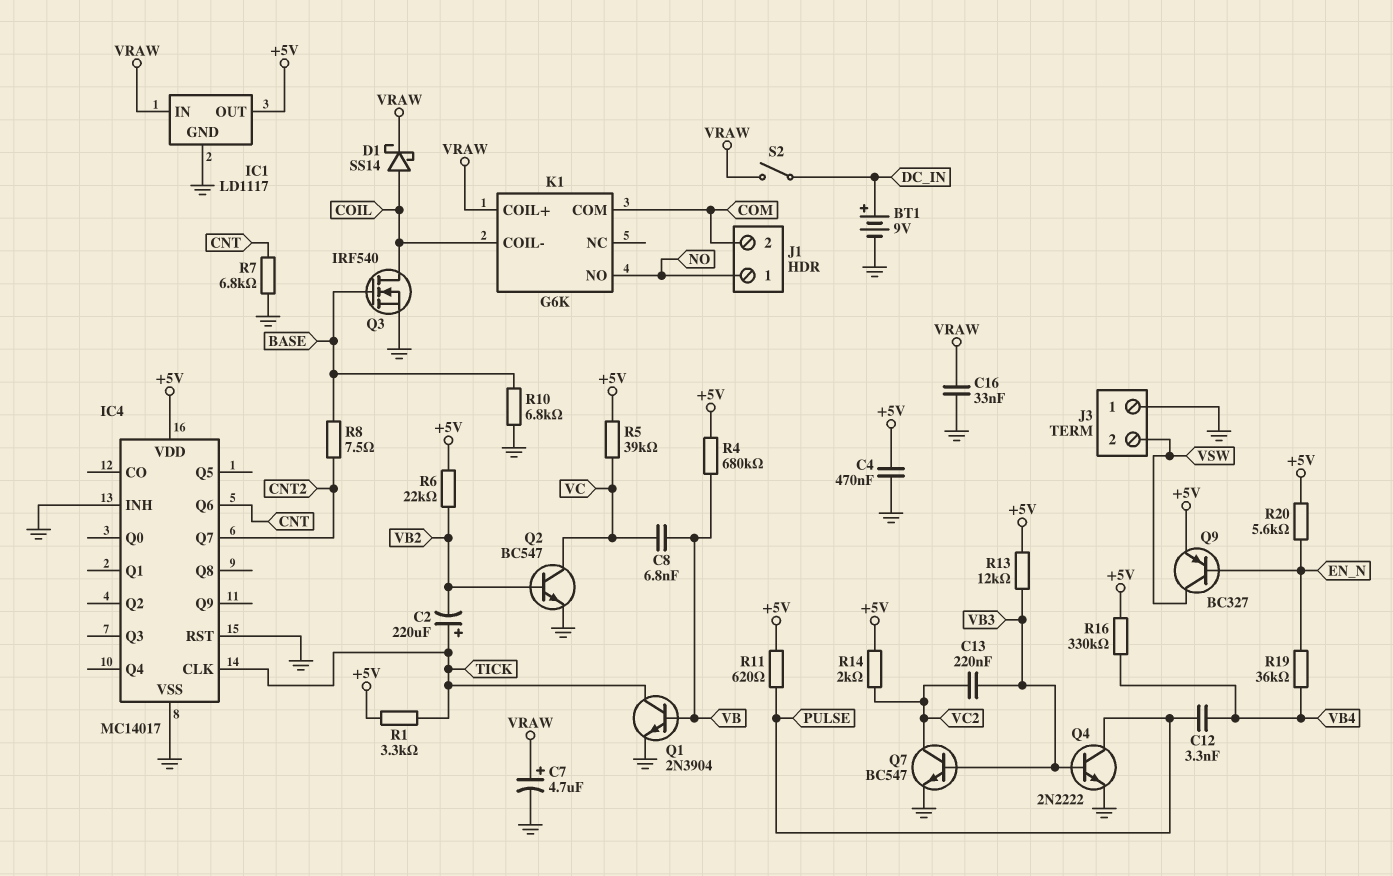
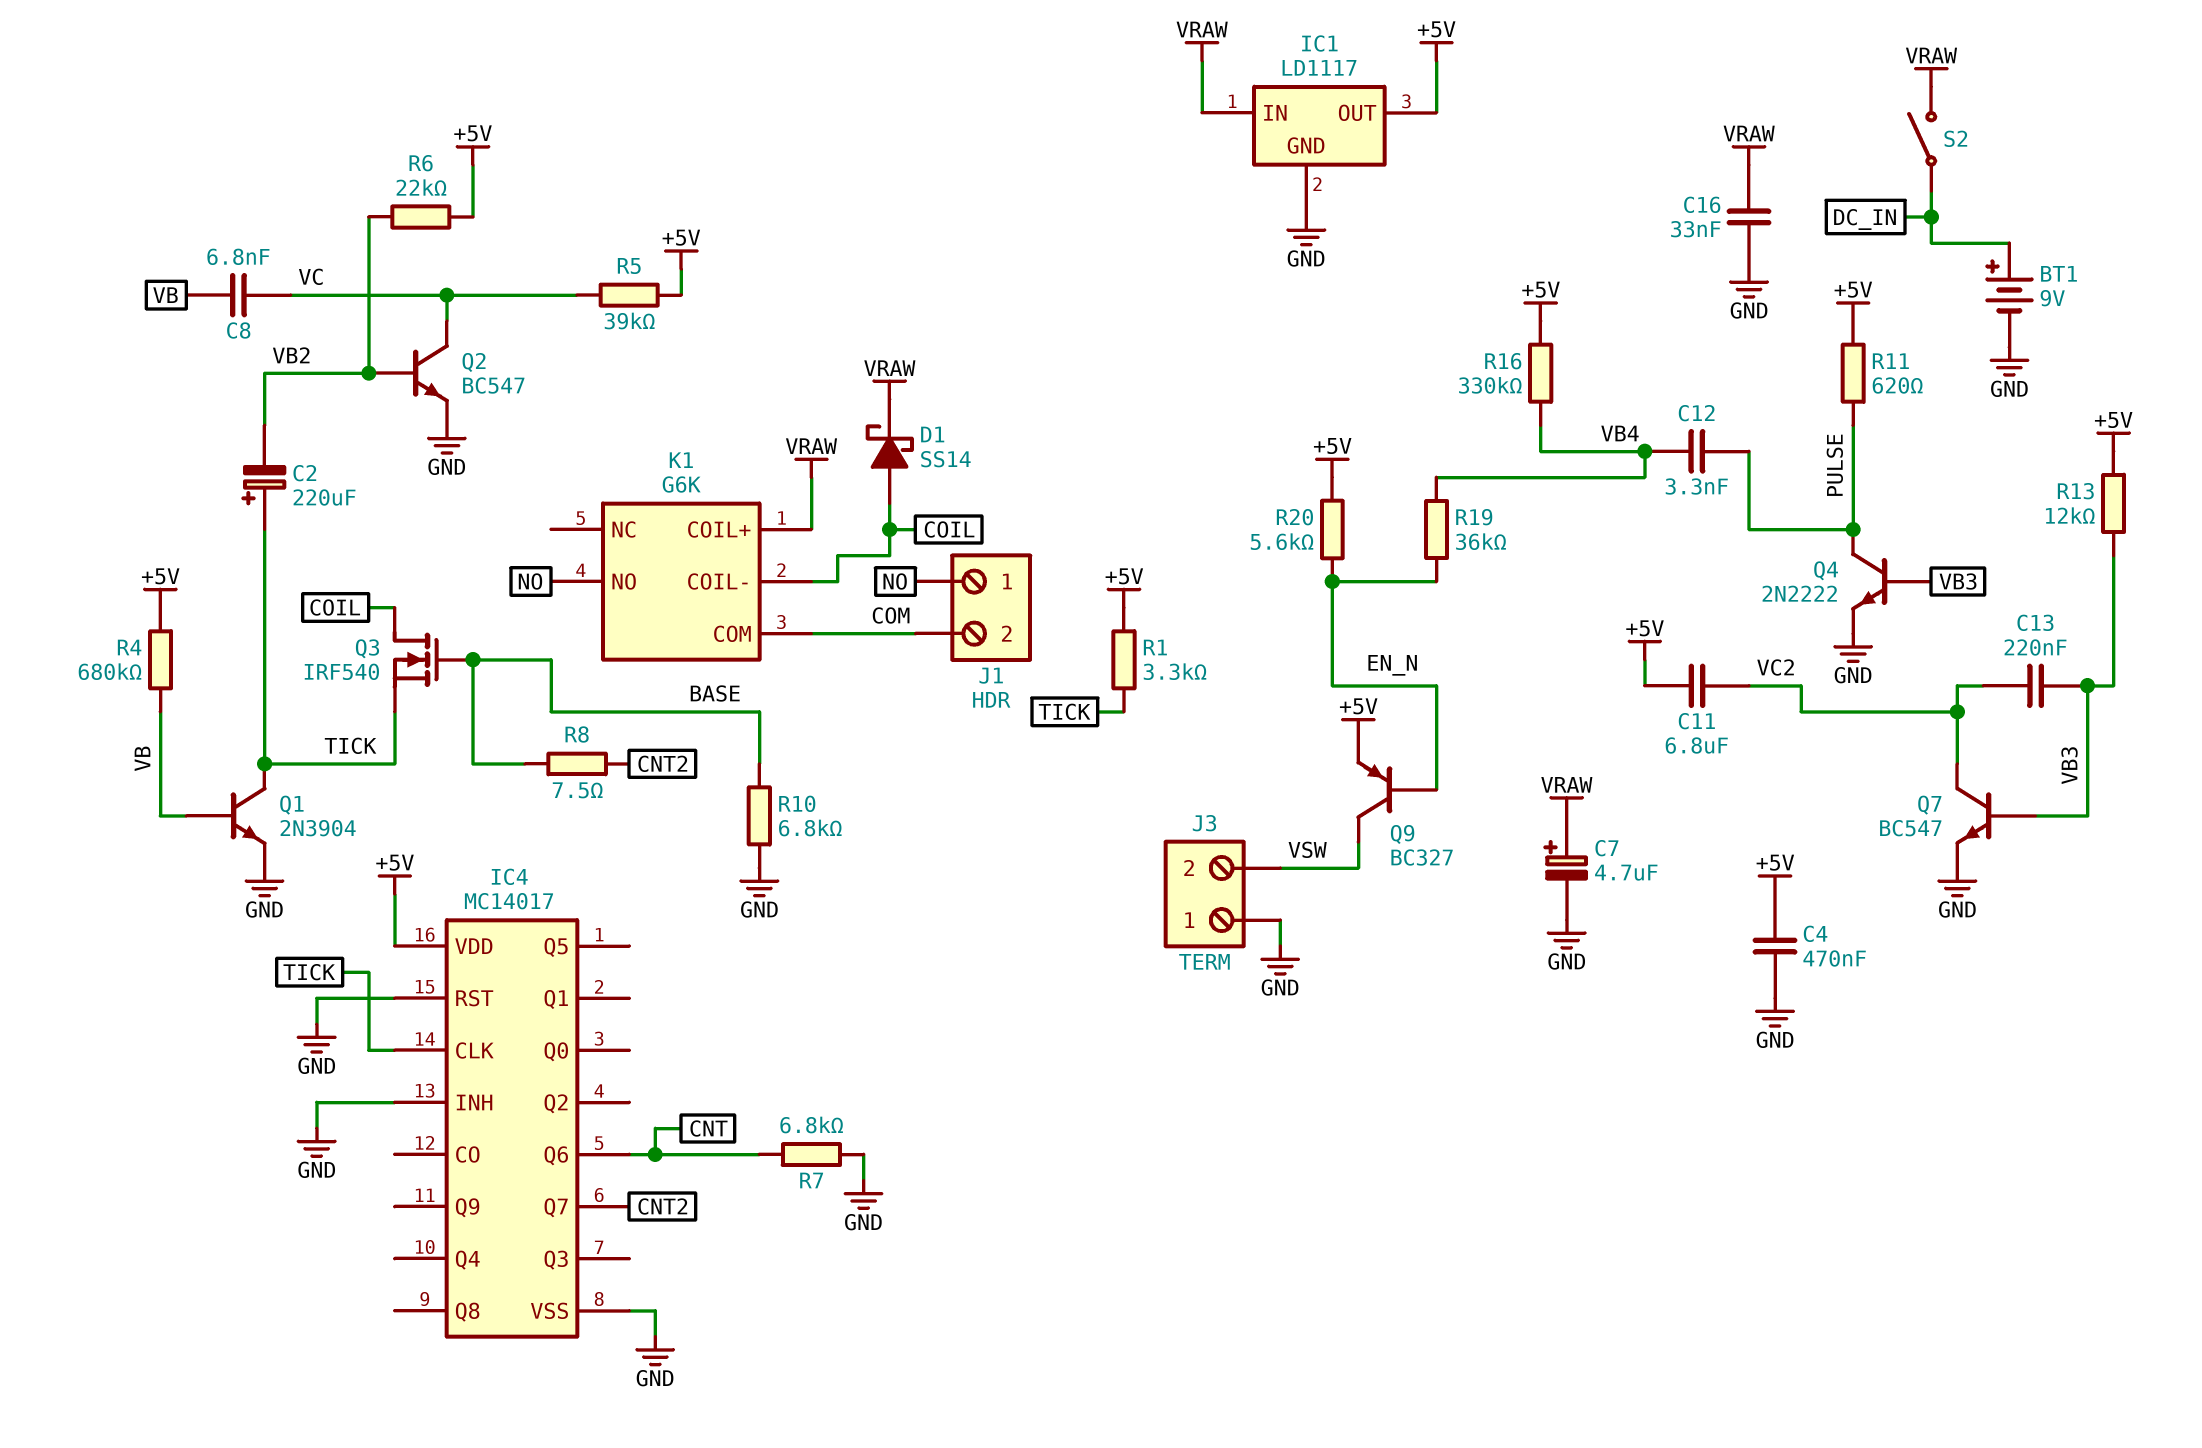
C11: none -> 6.8uF (+5V, VC2)
Q3: NMOS IRF540 (G BASE, D COIL, S GND) -> NMOS IRF540 (G BASE, D COIL, S TICK)
R14: 2k (+5V, VC2) -> none

